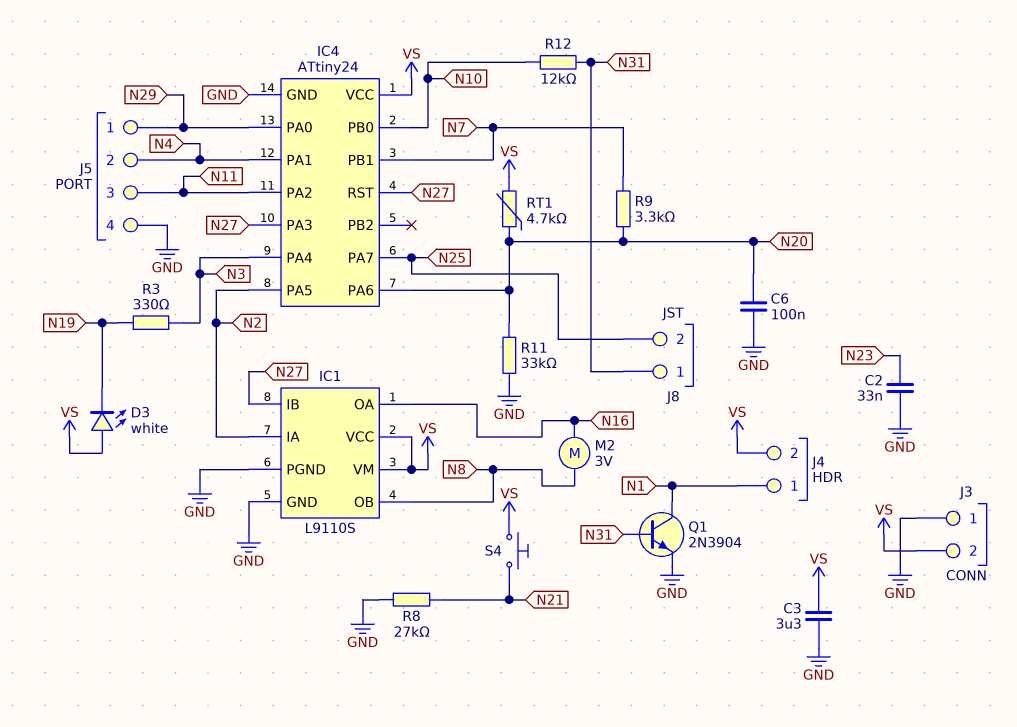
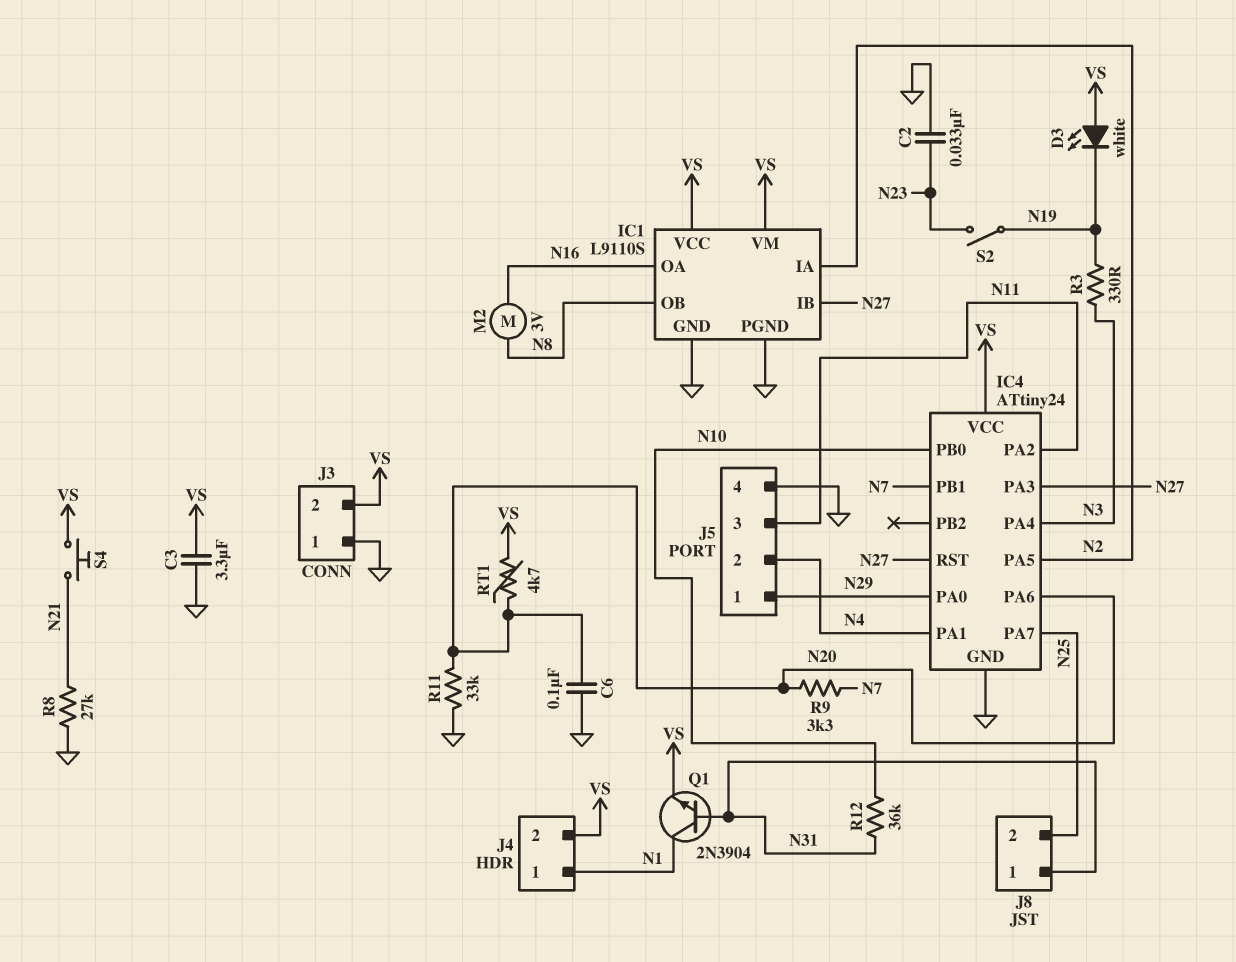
Q1: NPN 2N3904 (B N31, C N1, E GND) -> NPN 2N3904 (B N31, C N1, E VS)
R12: 12k (N10, N31) -> 36k (N10, N31)
S2: none -> switch (N19, N23)

